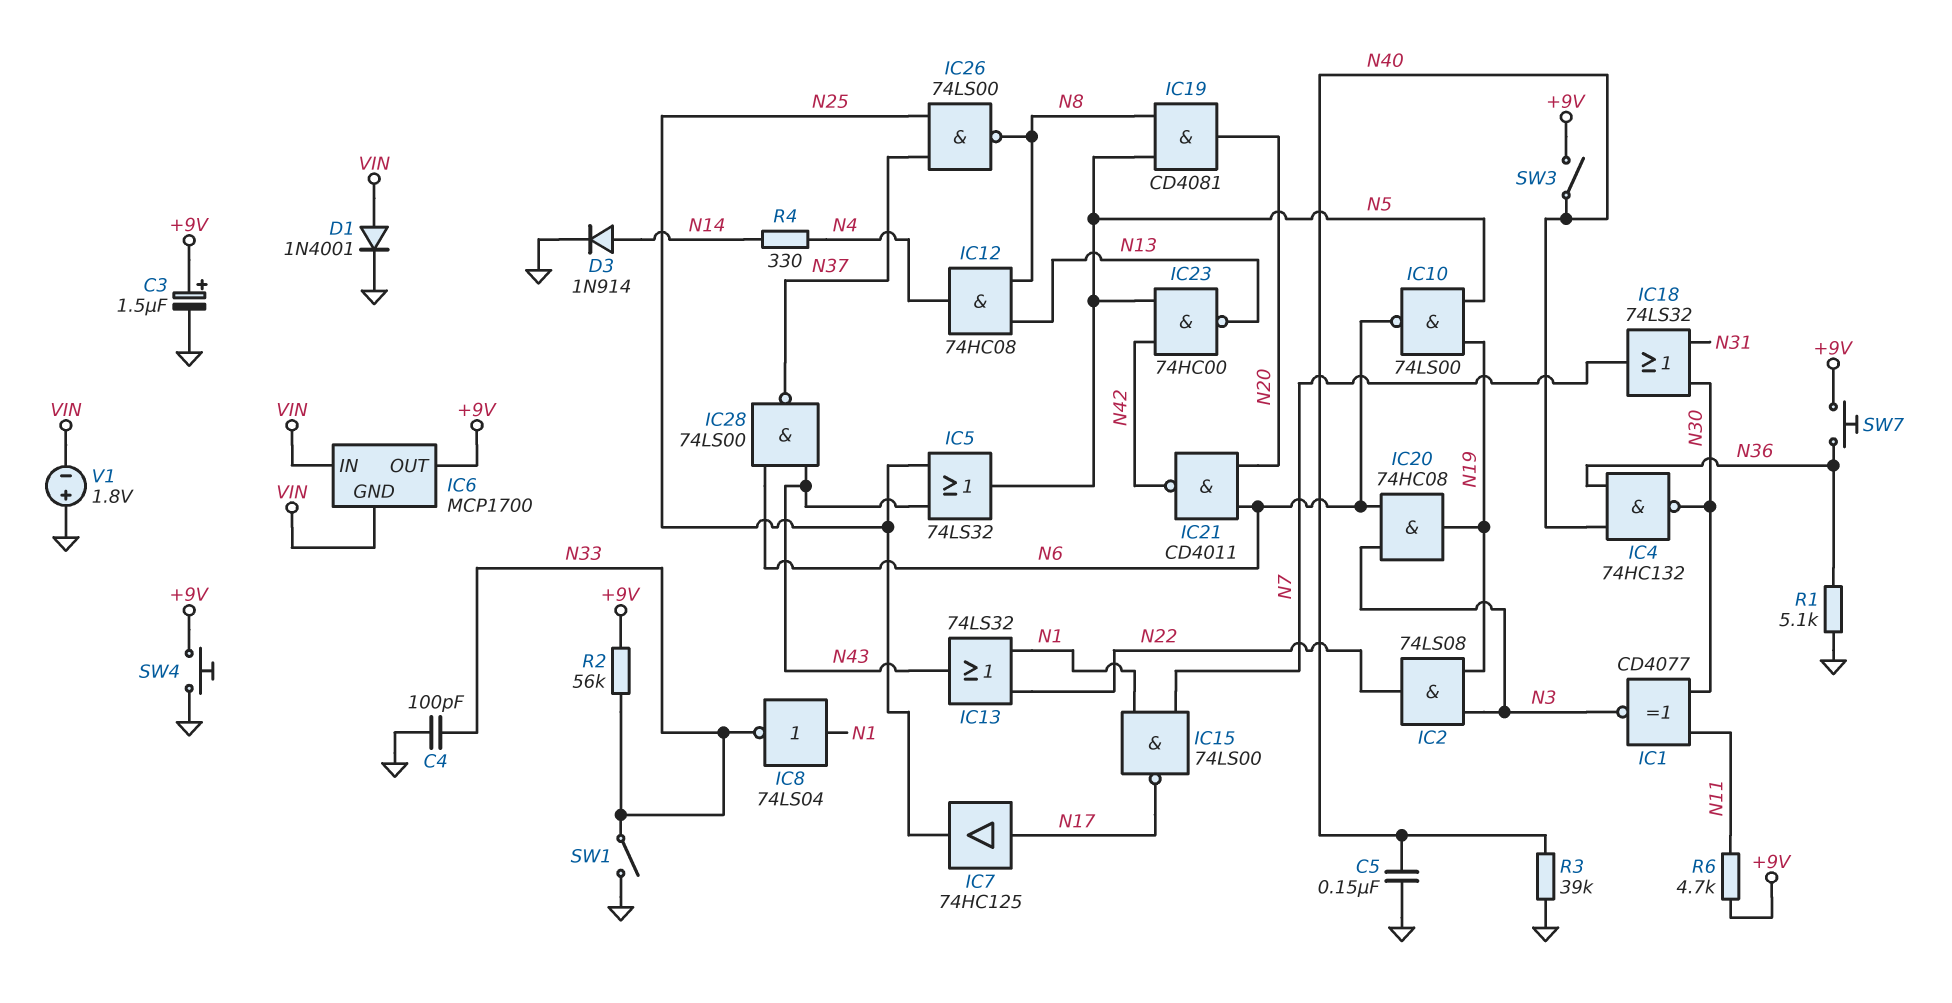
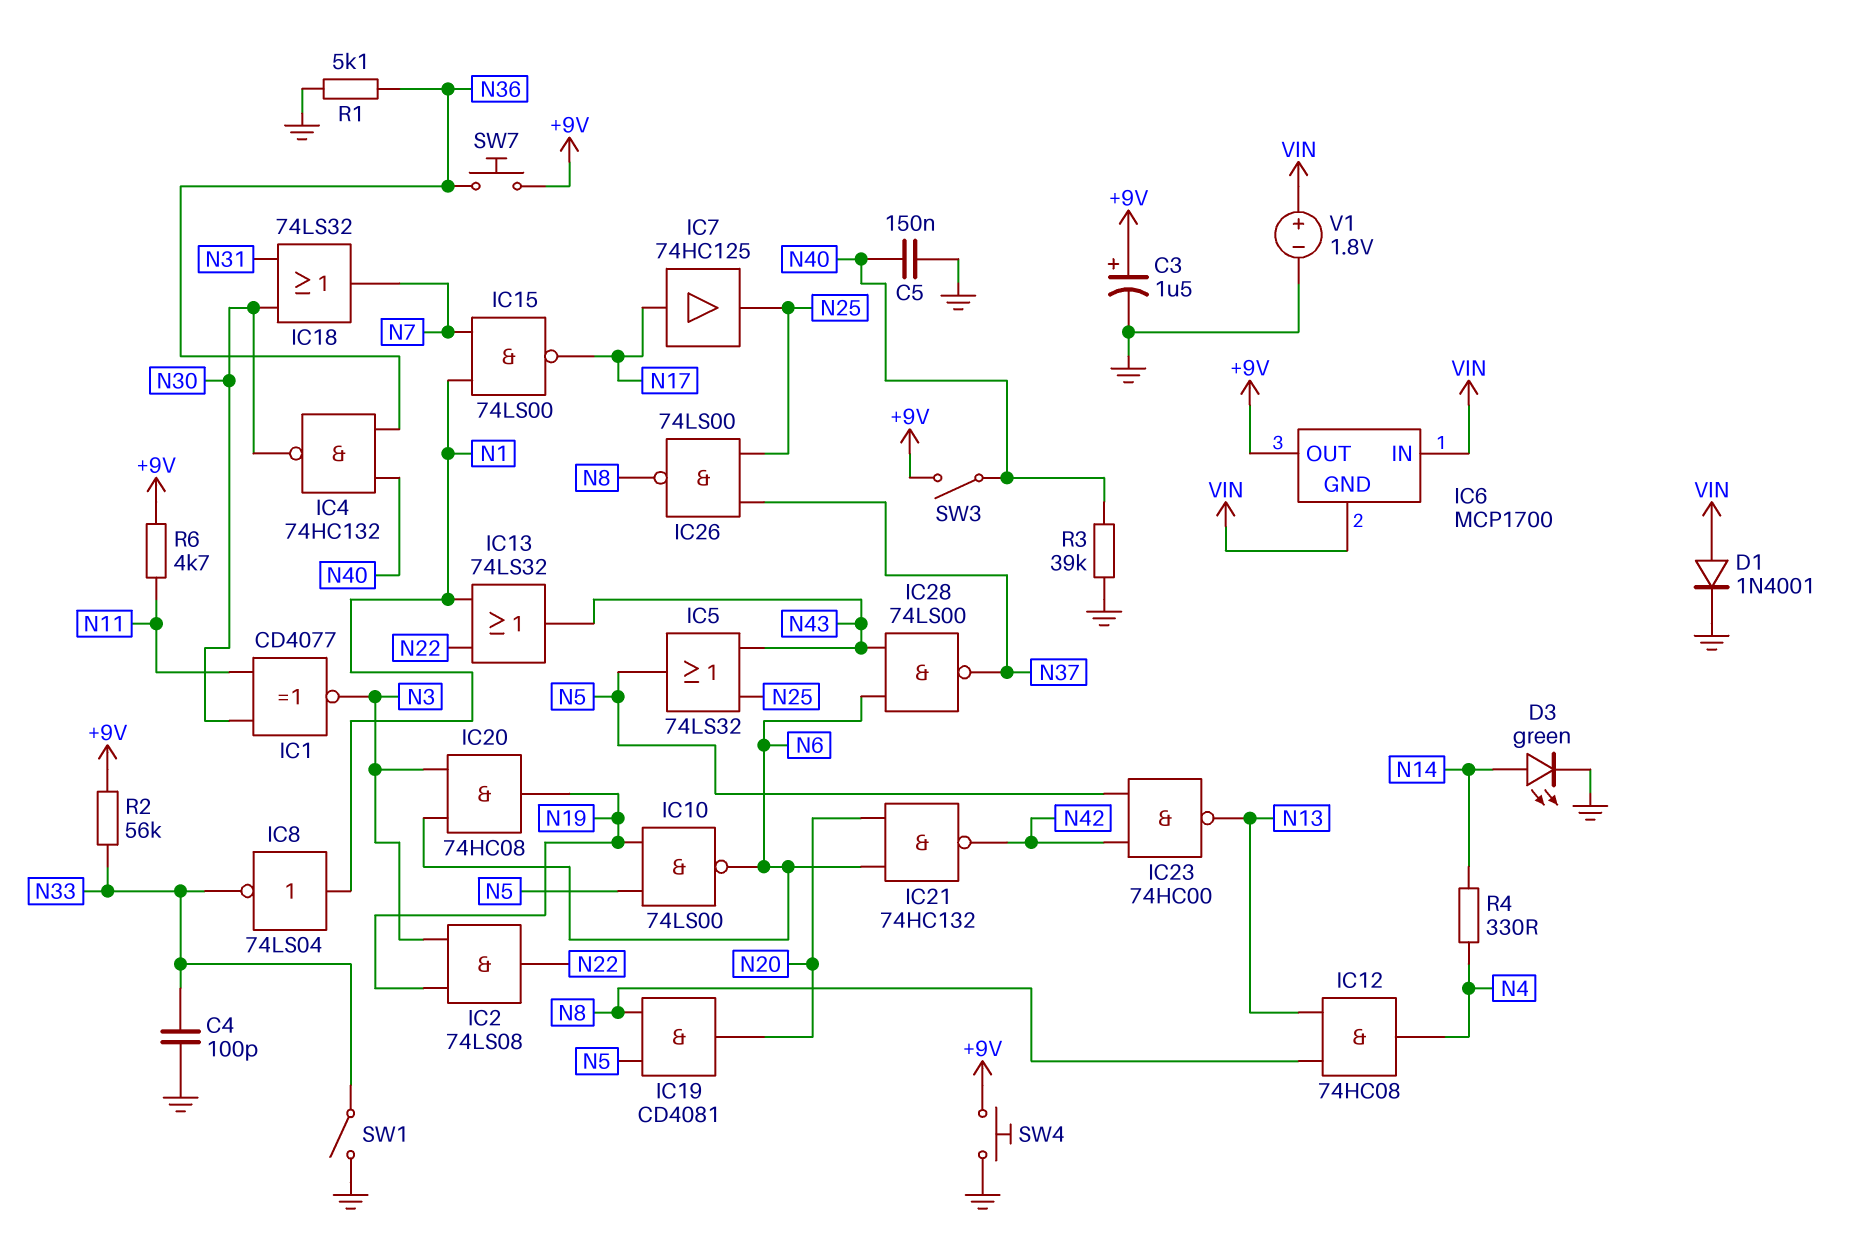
D3: diode 1N914 (A N14, K GND) -> LED green (A N14, K GND)
IC21: NAND CD4011 (in N6, in N20, out N42) -> NAND 74HC132 (in N6, in N20, out N42)
V1: 1.8V (plus GND, minus VIN) -> 1.8V (plus VIN, minus GND)

